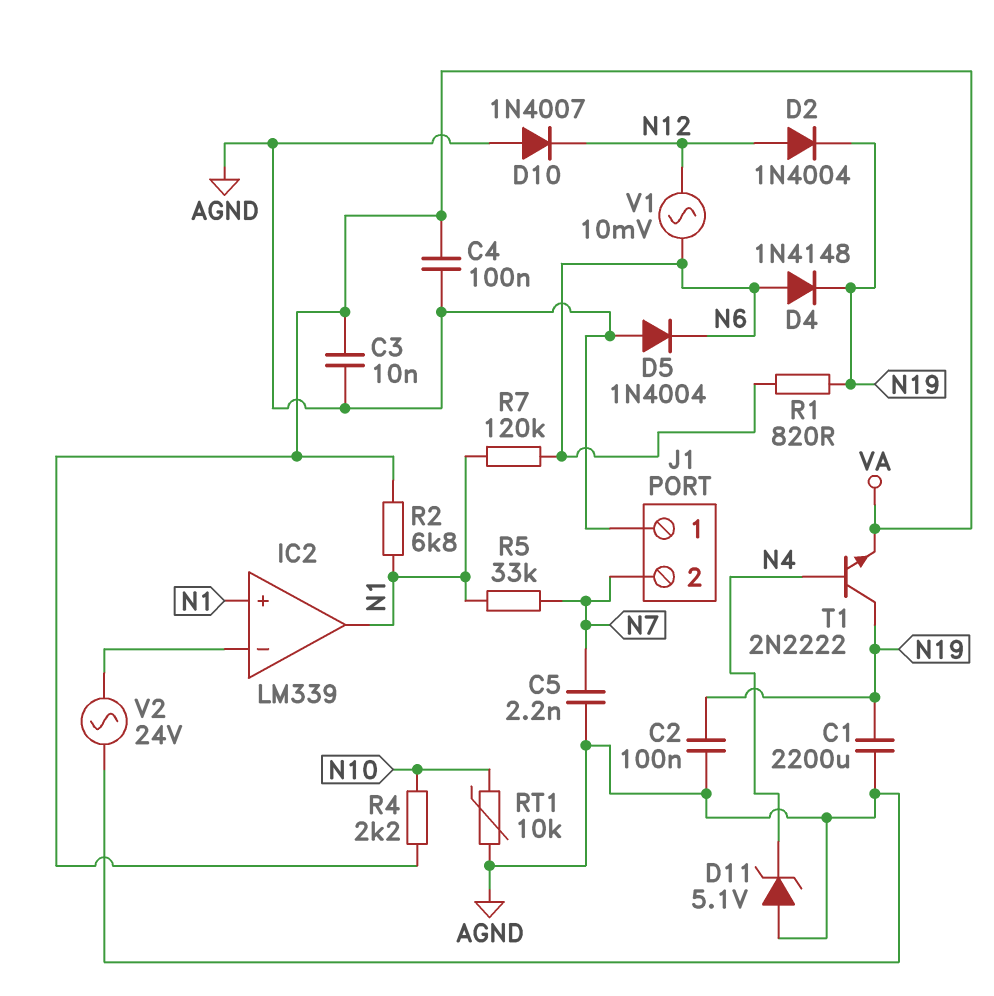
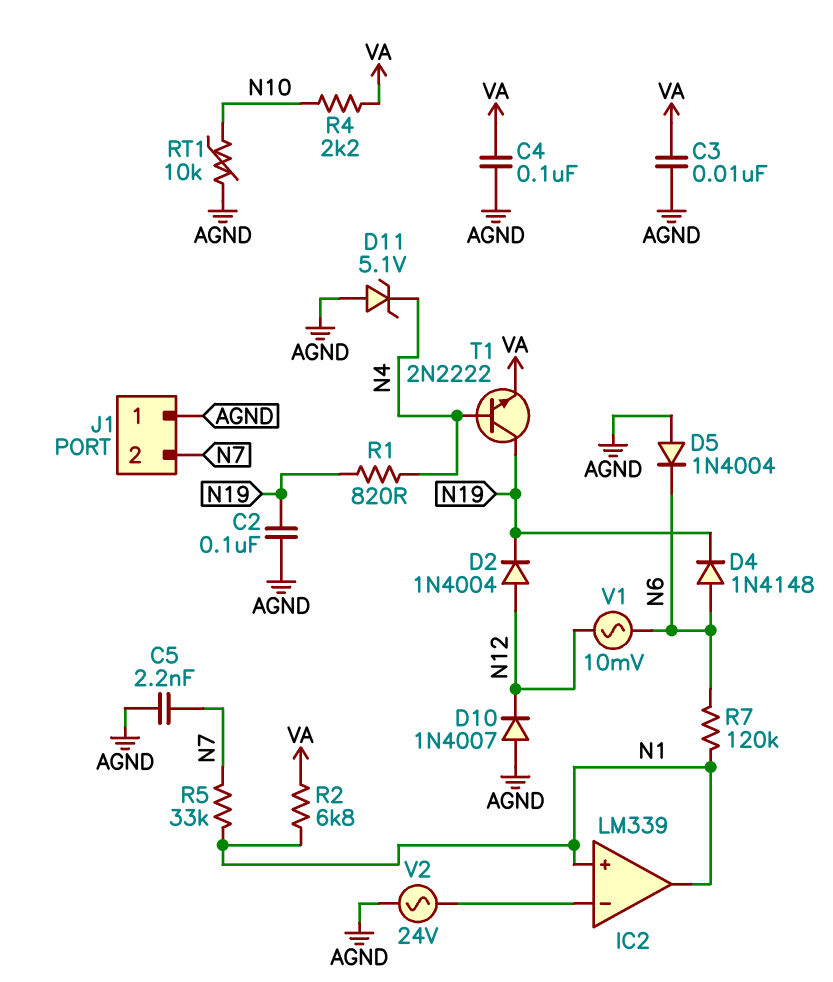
C1: 2200uF (AGND, N19) -> none
R1: 820 (N6, N19) -> 820 (N4, N19)

